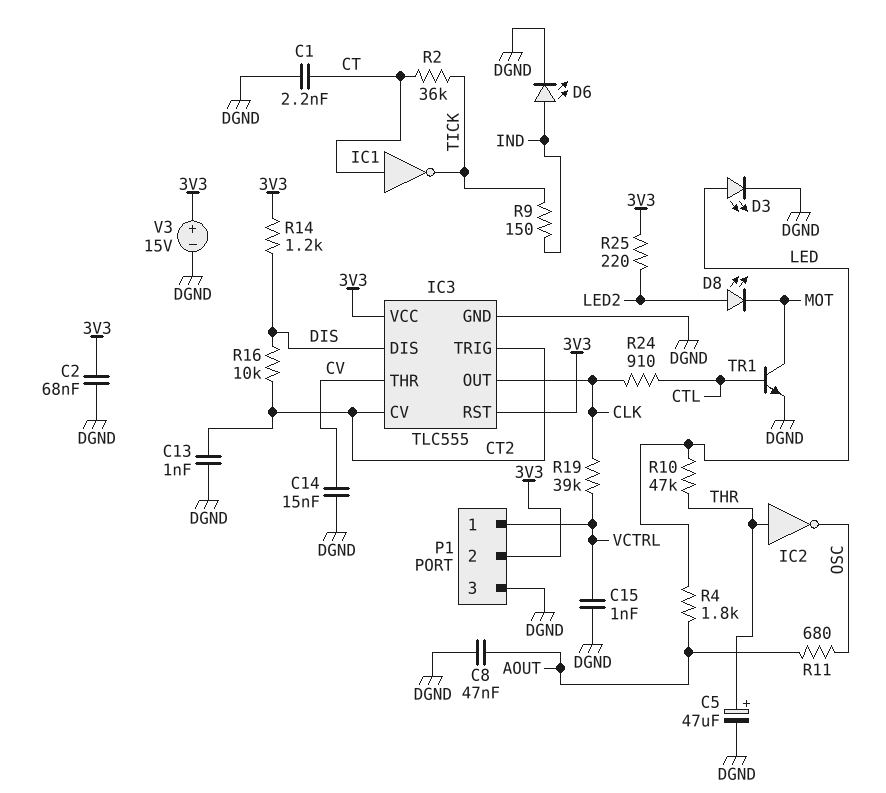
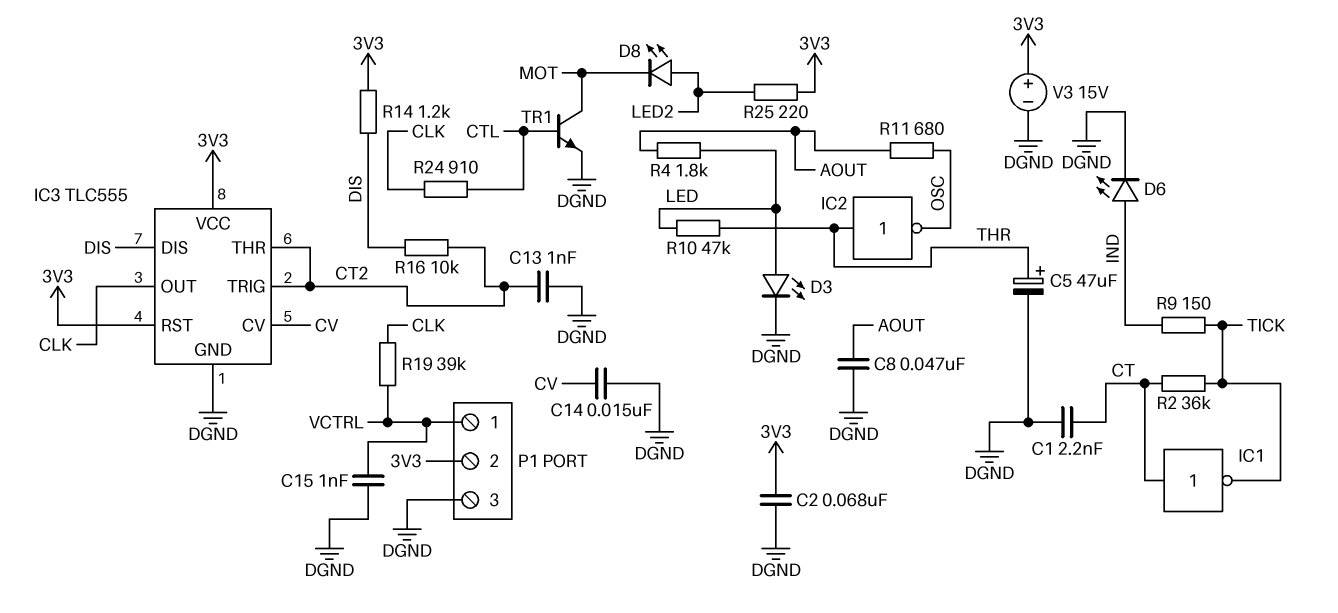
IC3 pin CV: CT2 -> CV
IC3 pin THR: CV -> CT2

